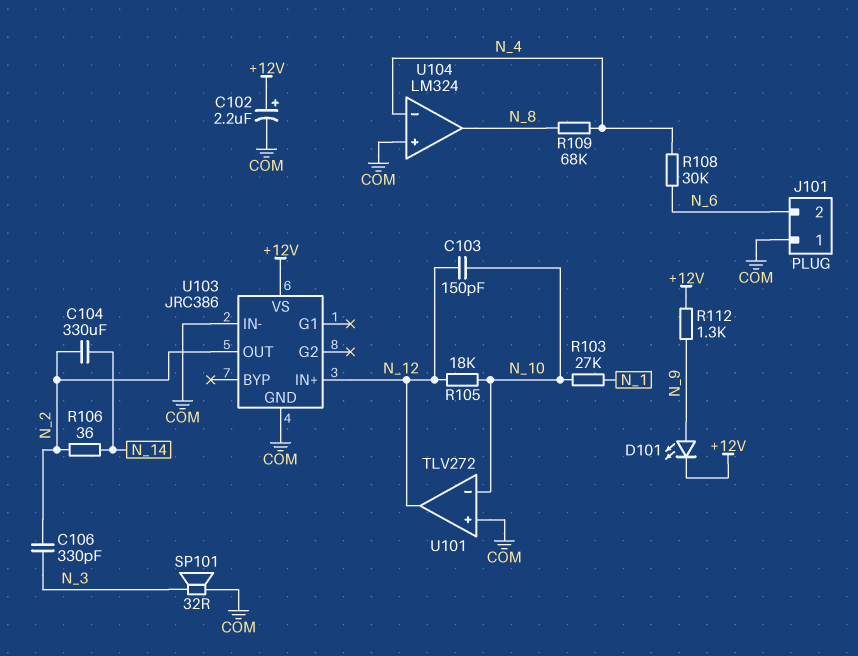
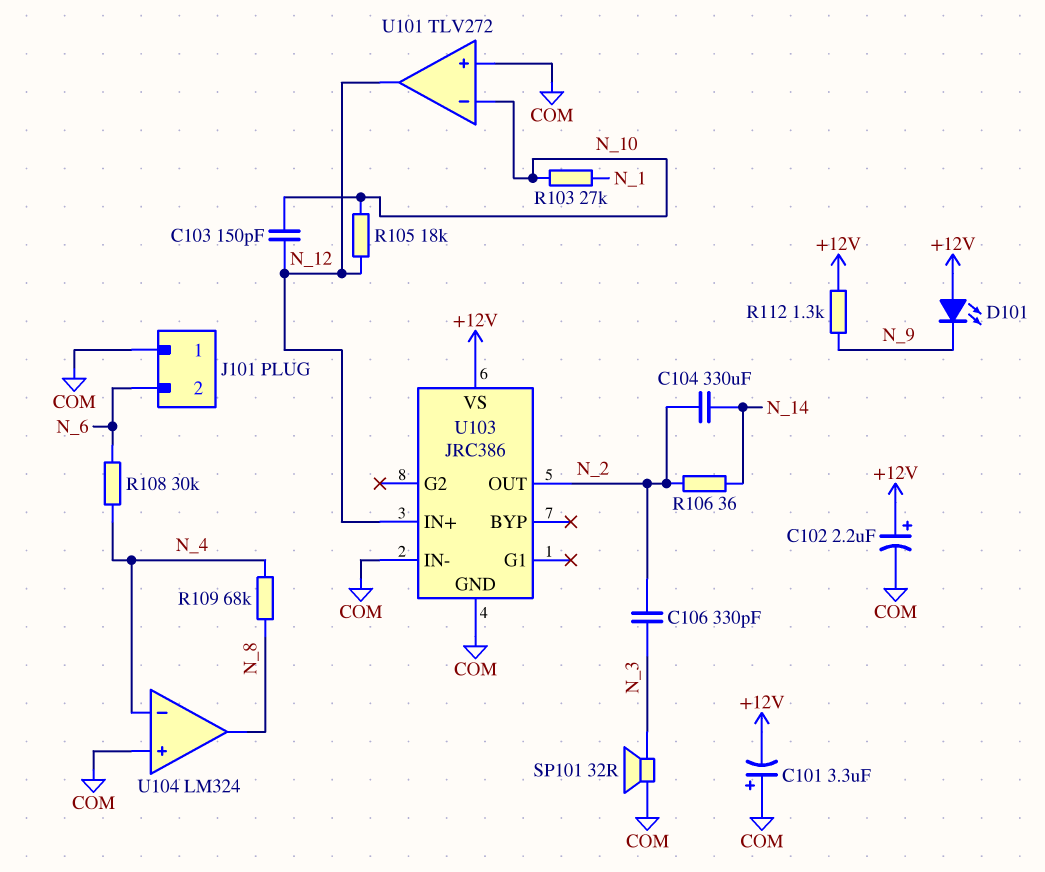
C101: none -> 3.3uF (plus COM, minus +12V)
D101: LED (A N_9, K +12V) -> LED (A +12V, K N_9)

